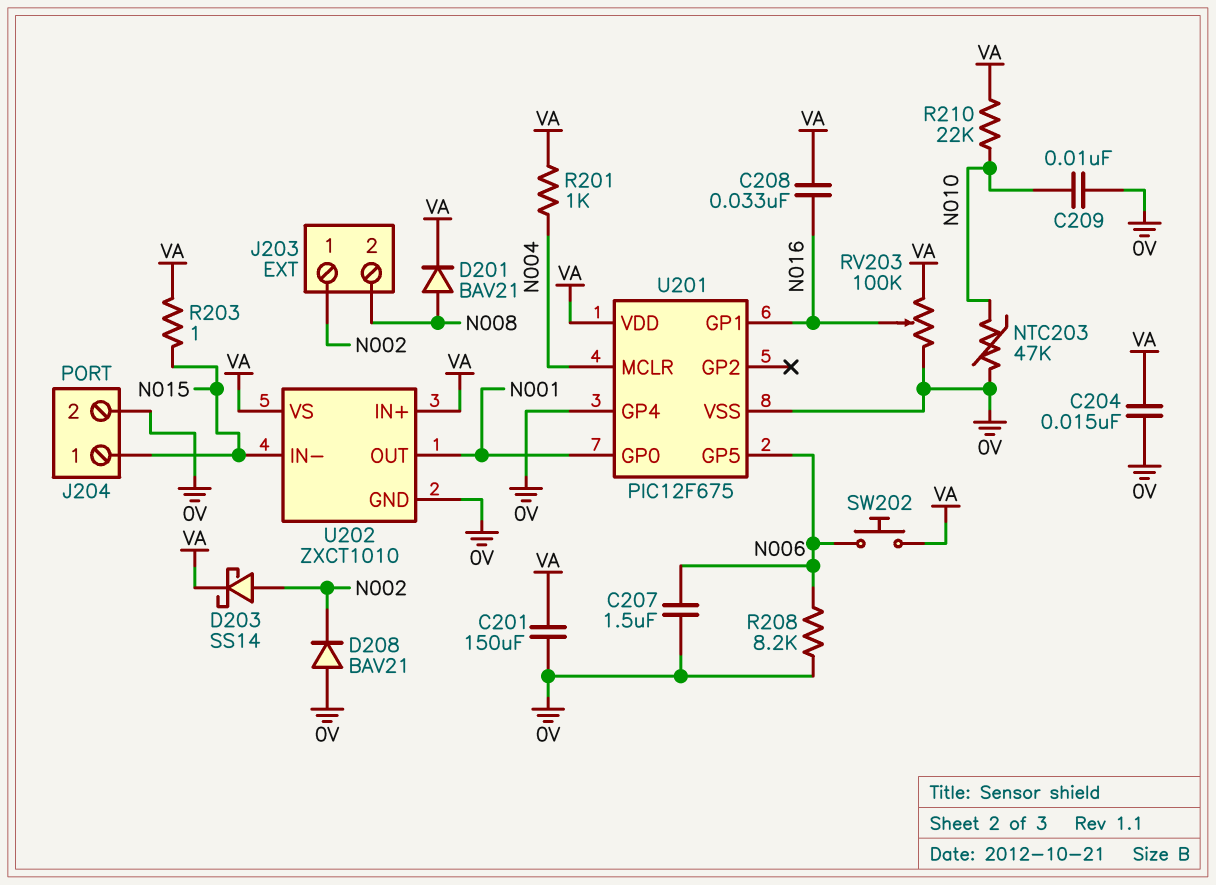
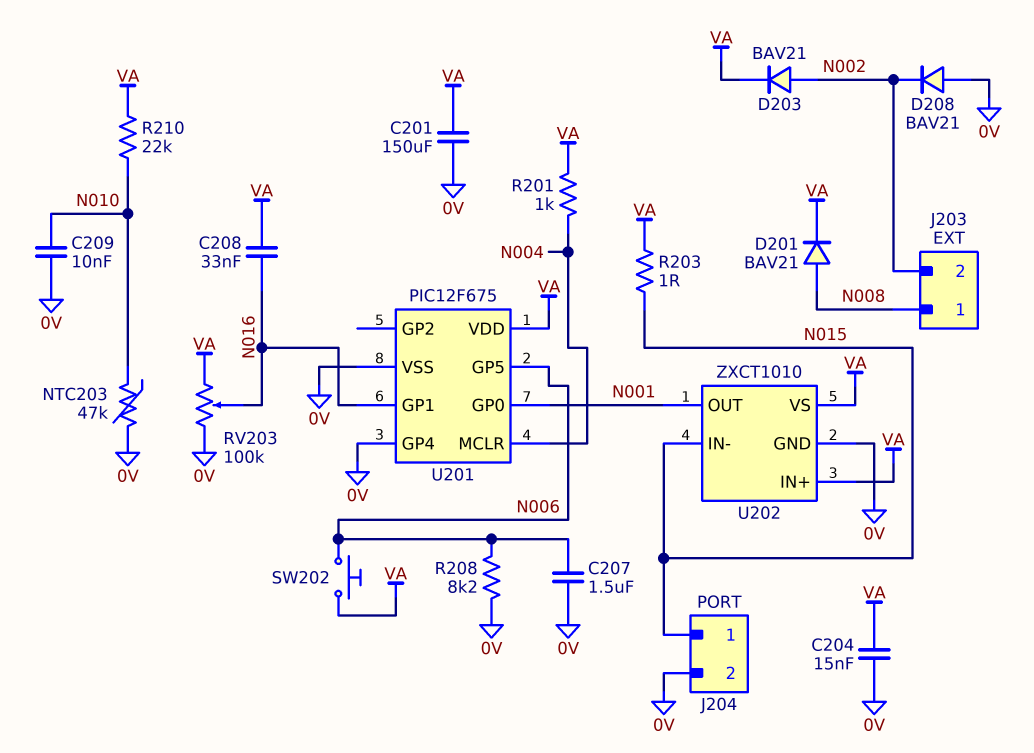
D203: schottky SS14 (A N002, K VA) -> diode BAV21 (A N002, K VA)
J203 pin 1: N002 -> N008
J203 pin 2: N008 -> N002

